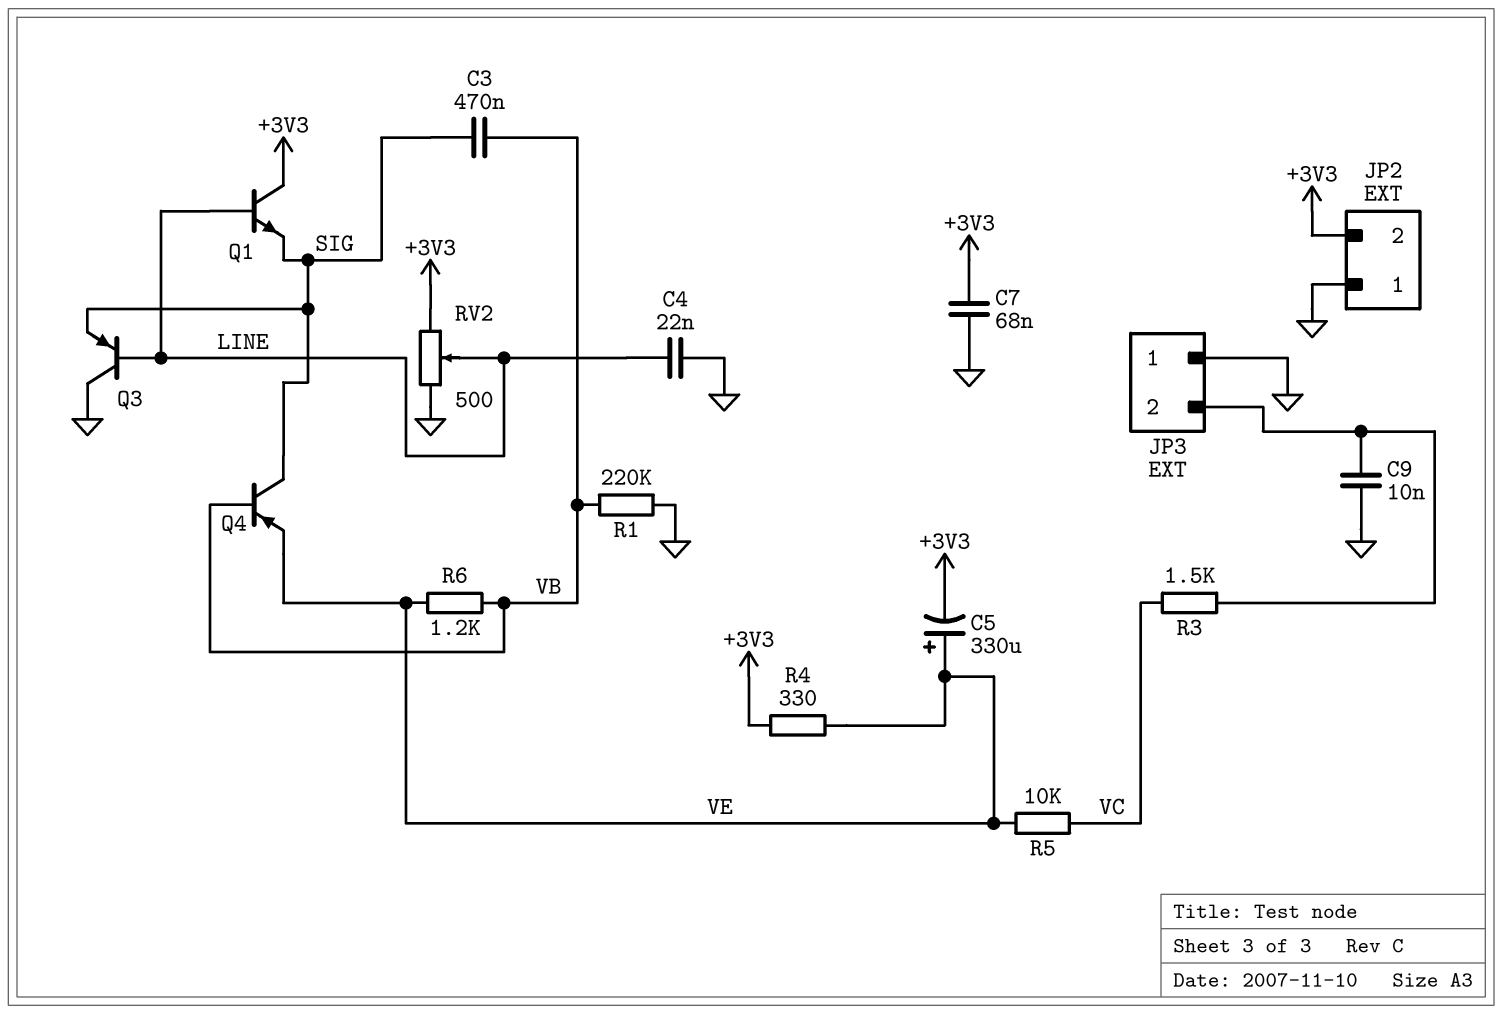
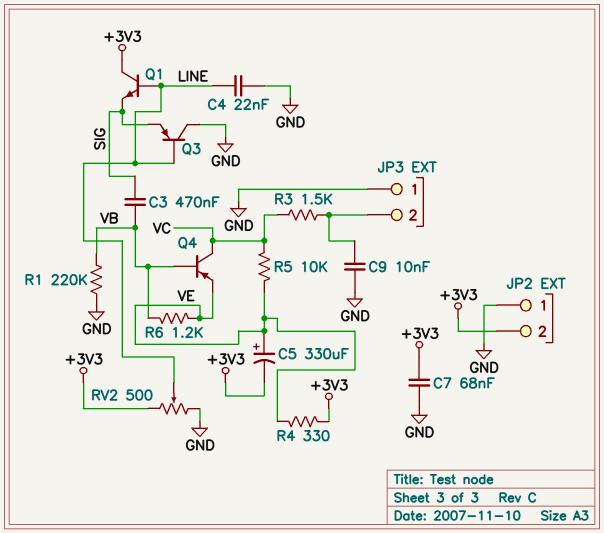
Q4: PNP (B VB, C SIG, E VE) -> PNP (B VB, C VC, E VE)

